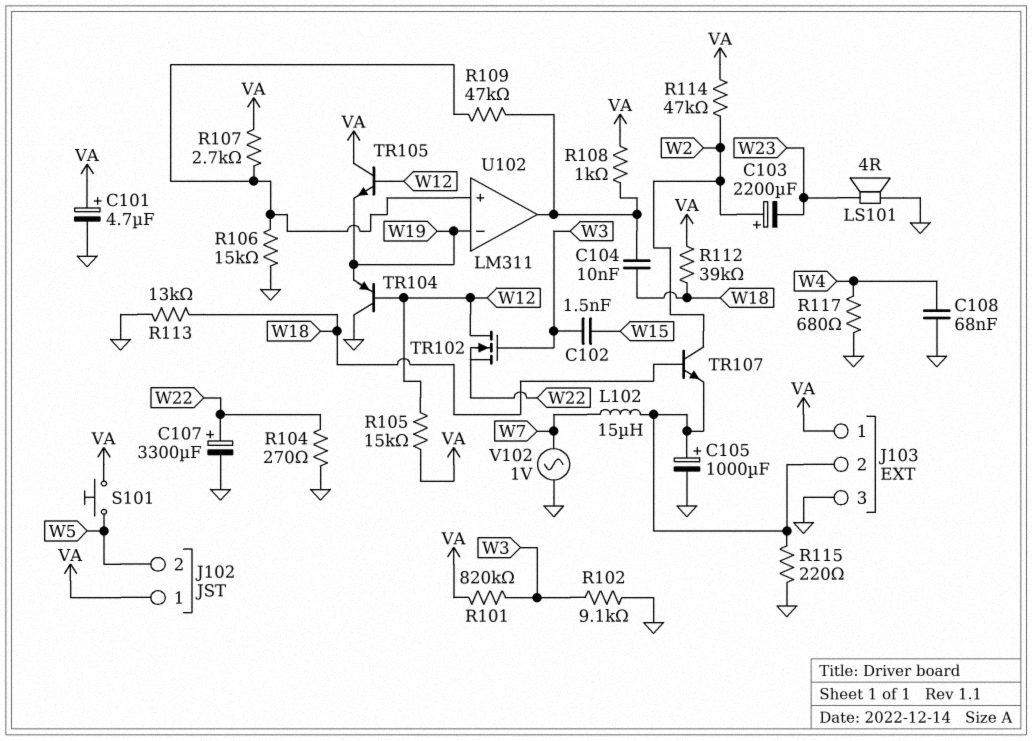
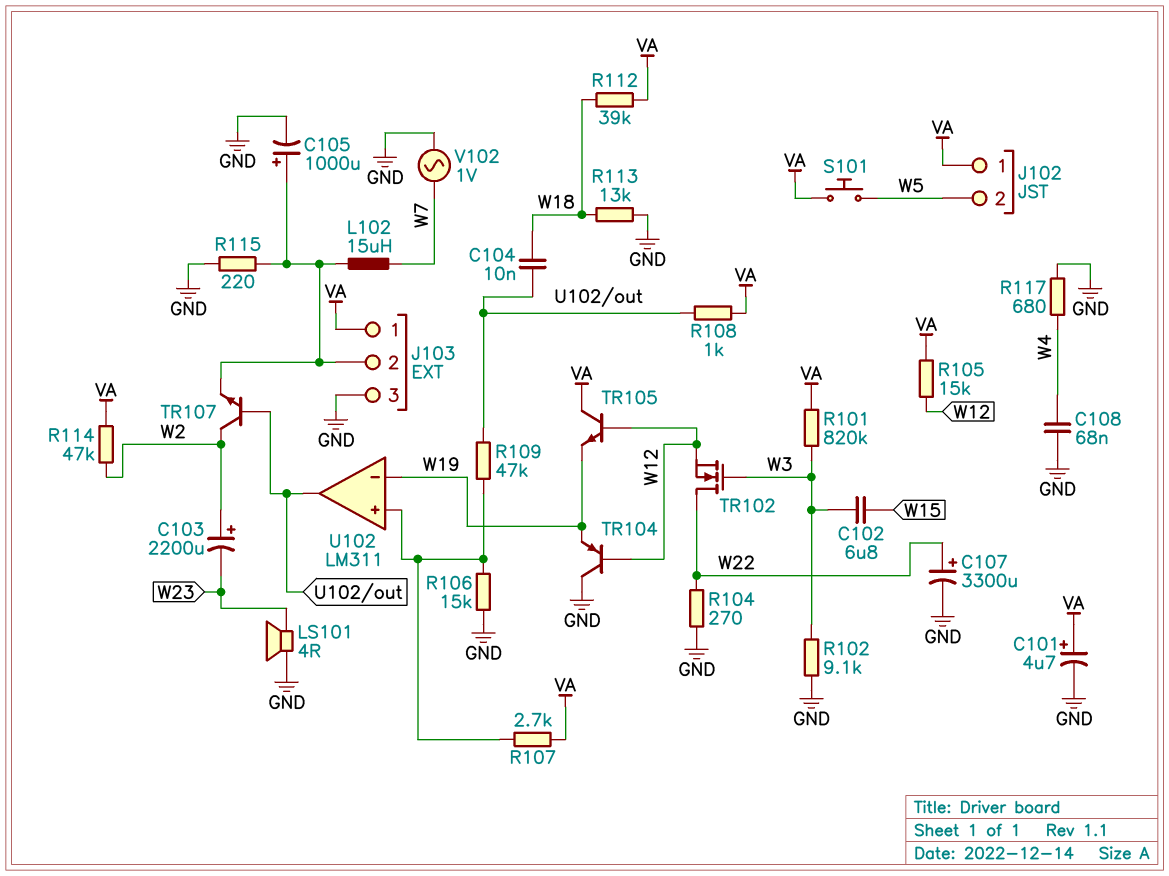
C102: 1.5nF (W3, W15) -> 6.8uF (W3, W15)
TR102: NMOS (G W3, D W12, S W22) -> NMOS (G W3, D W22, S W12)
TR107: NPN (B W18, C W2, E J103/2) -> NPN (B U102/out, C W2, E J103/2)

